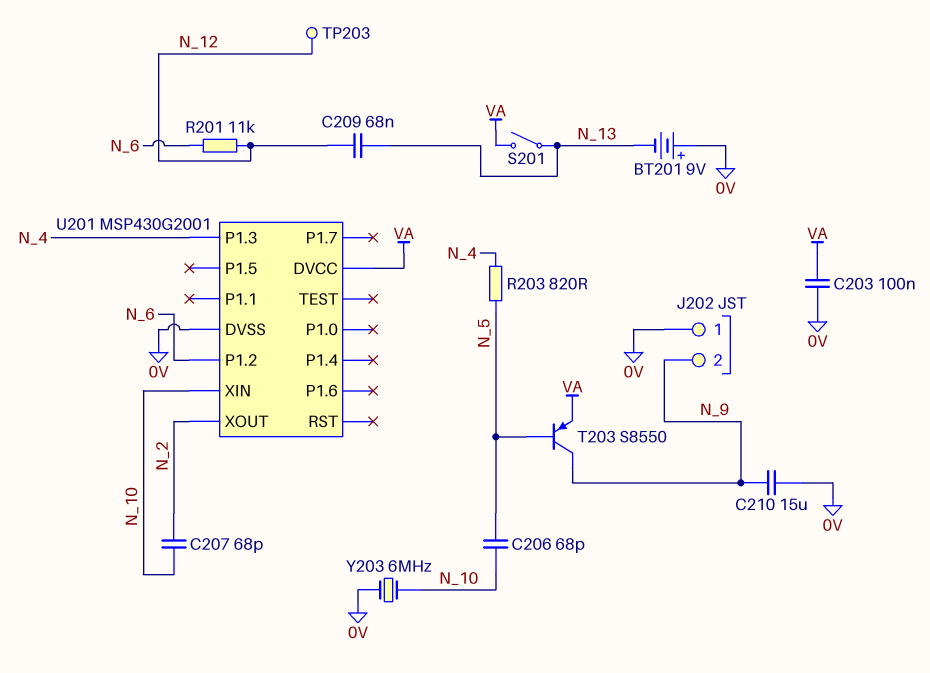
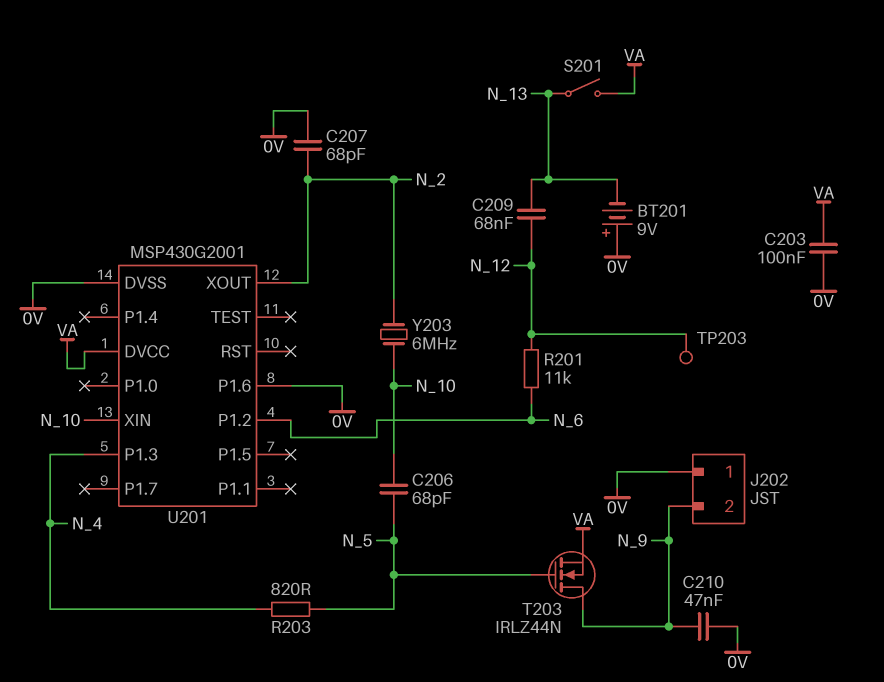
C207: 68pF (N_2, N_10) -> 68pF (0V, N_2)
C210: 15uF (0V, N_9) -> 47nF (0V, N_9)
T203: PNP S8550 (B N_5, C N_9, E VA) -> NMOS IRLZ44N (G N_5, D N_9, S VA)
U201 pin P1.6: none -> 0V
Y203: 6MHz (0V, N_10) -> 6MHz (N_2, N_10)

